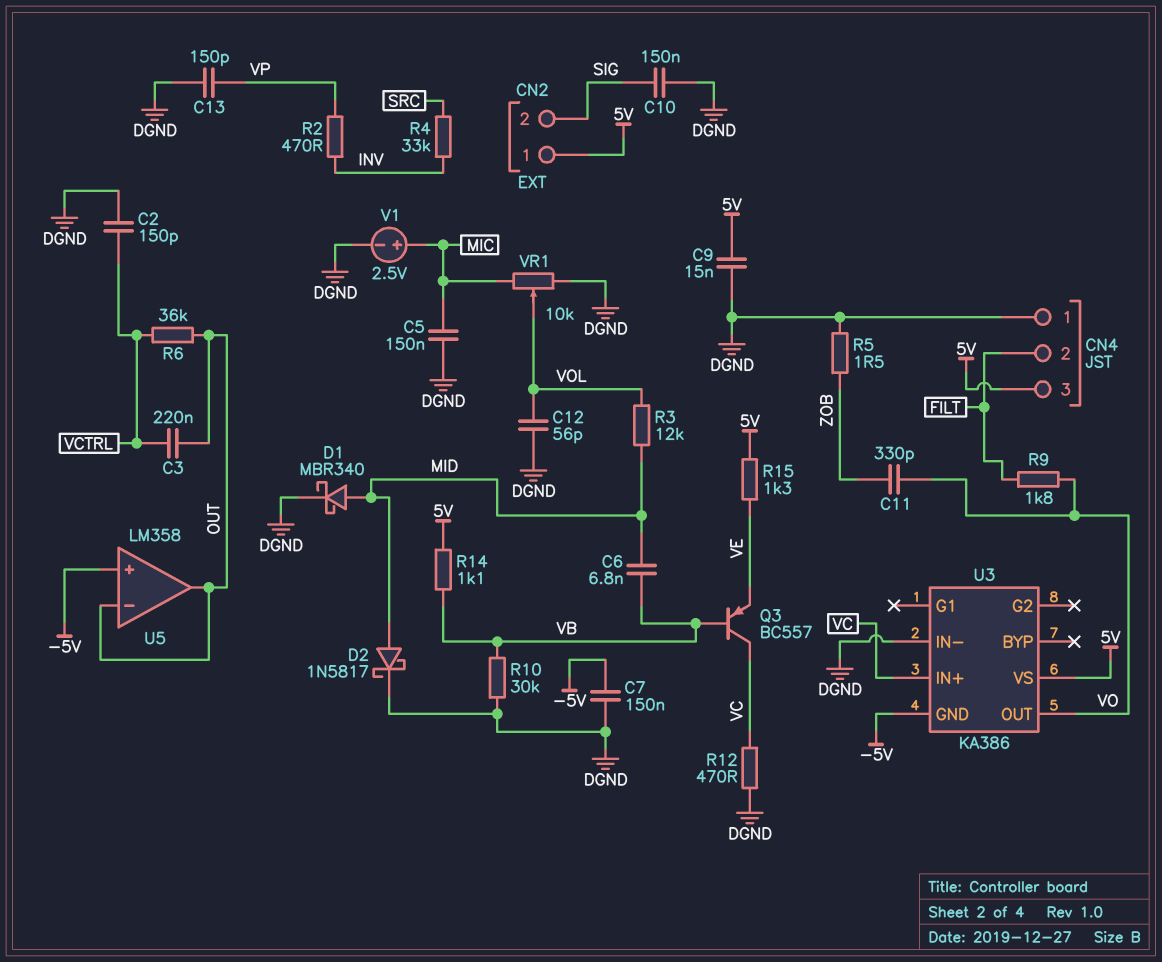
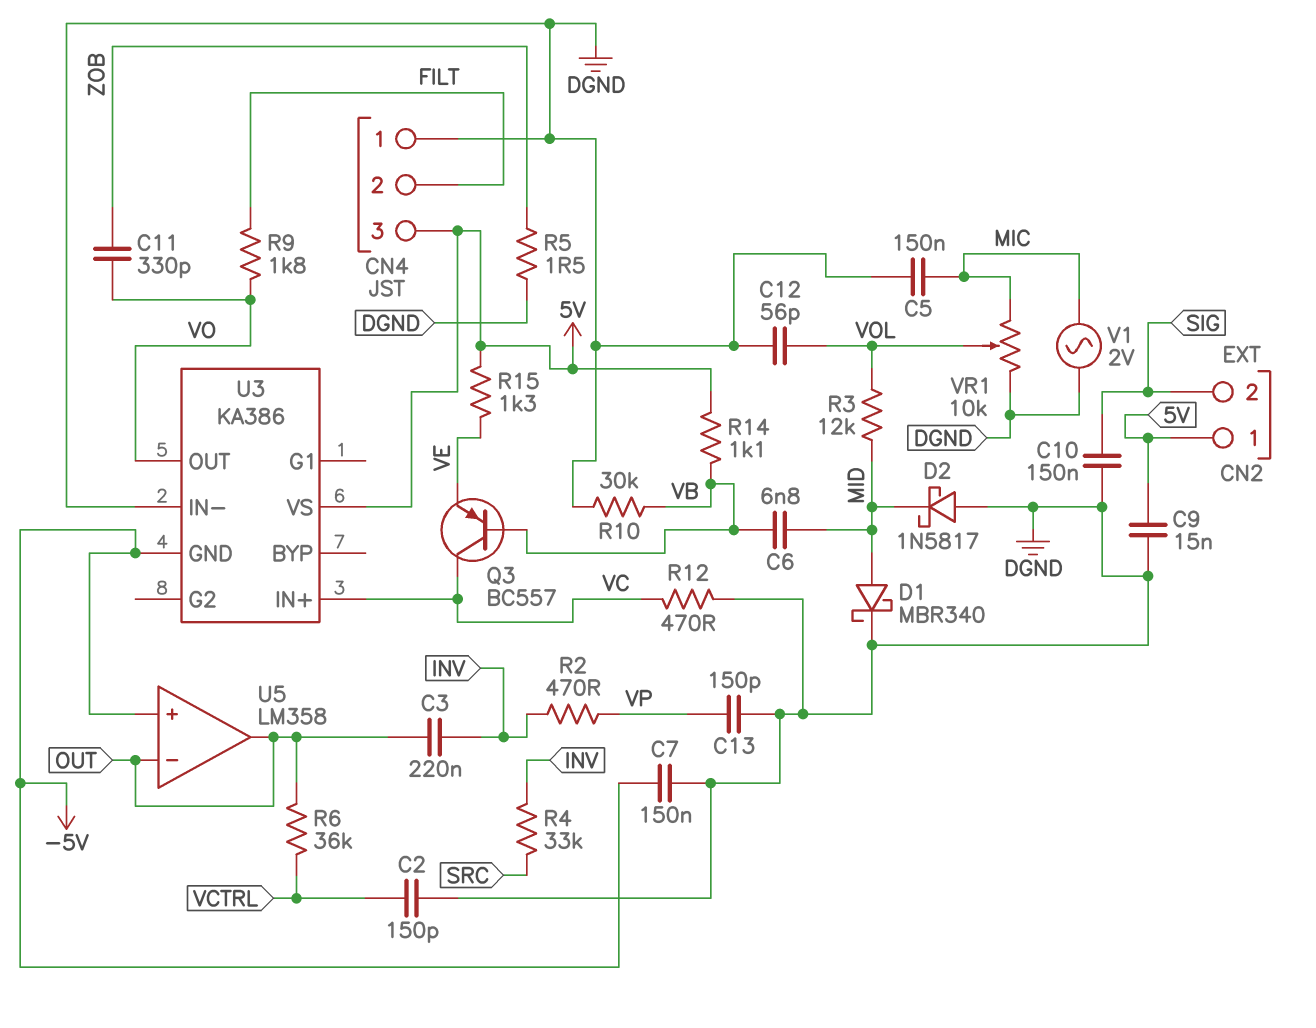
C3: 220nF (OUT, VCTRL) -> 220nF (INV, OUT)
D2: schottky 1N5817 (A MID, K DGND) -> schottky 1N5817 (A DGND, K MID)
V1: 2.5V (plus MIC, minus DGND) -> AC 2V (DGND, MIC)

